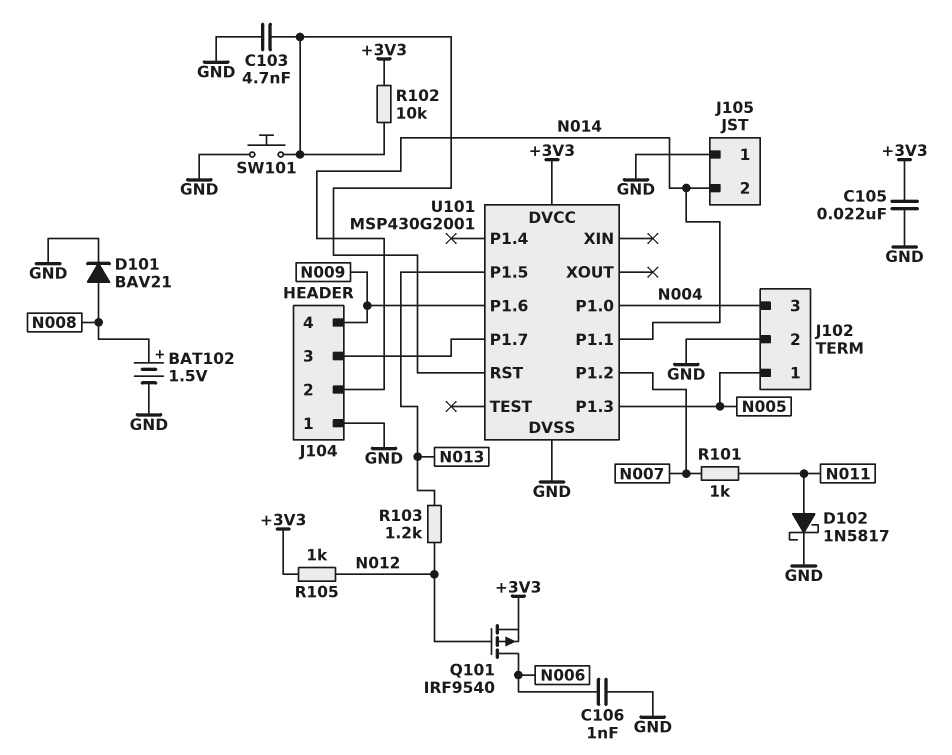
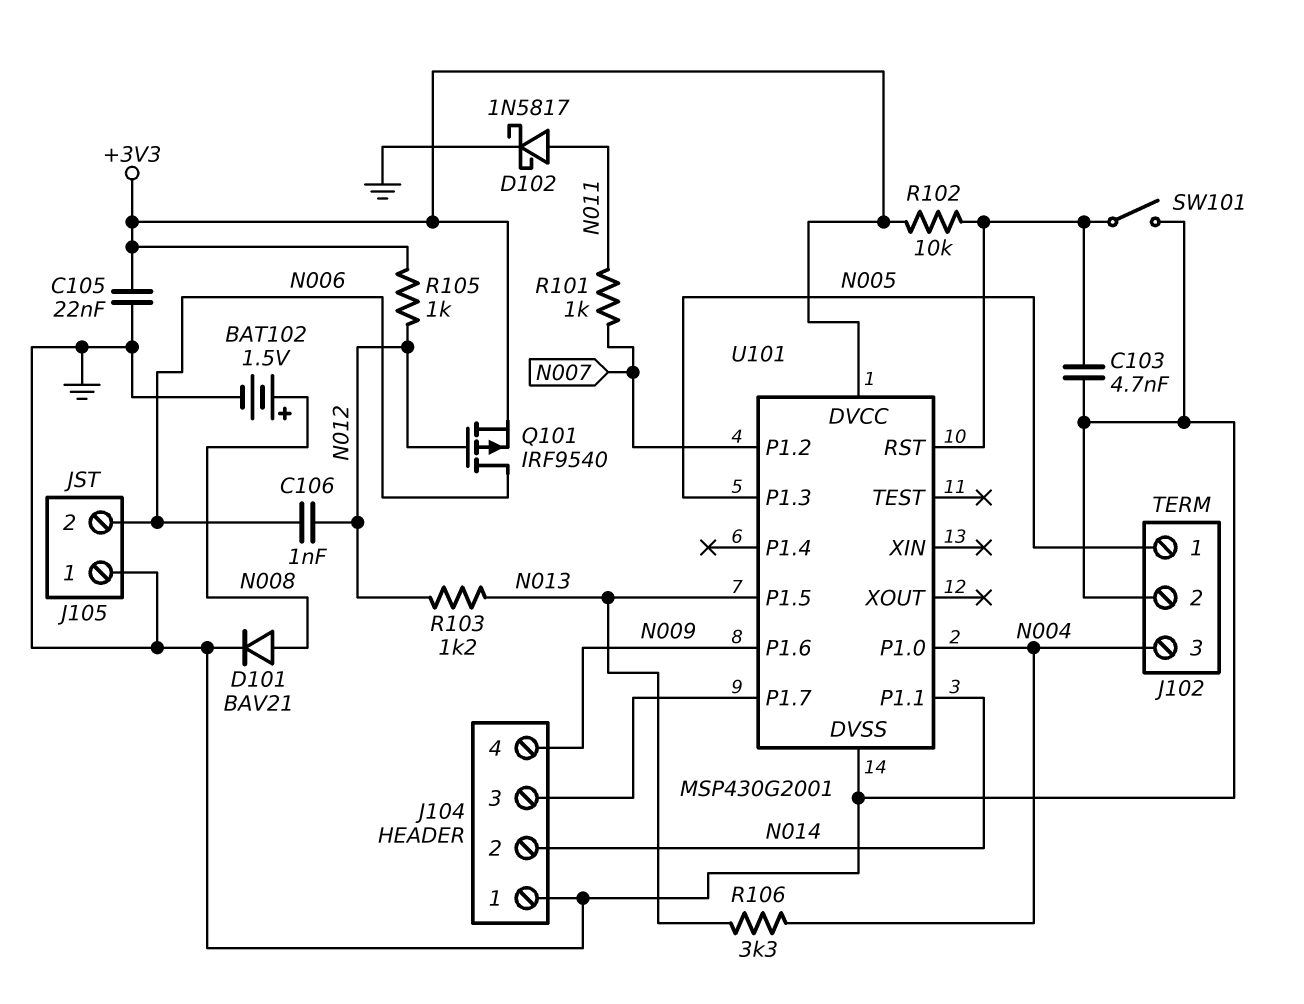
C106: 1nF (GND, N006) -> 1nF (N006, N012)
J105 pin 2: N014 -> N006
R106: none -> 3.3k (N004, N013)
SW101: button (GND, U101/RST) -> switch (GND, U101/RST)

